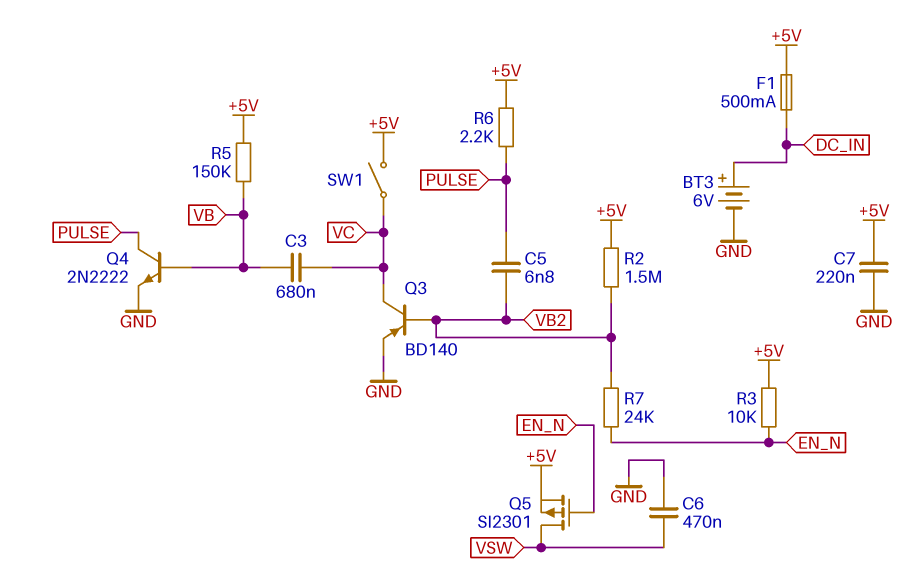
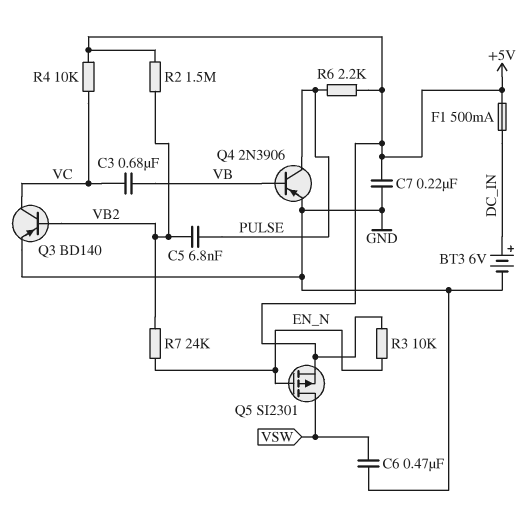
Q4: NPN 2N2222 (B VB, C PULSE, E GND) -> PNP 2N3906 (B VB, C PULSE, E GND)
R4: none -> 10k (+5V, VC)
R5: 150k (+5V, VB) -> none
SW1: switch (+5V, VC) -> none

